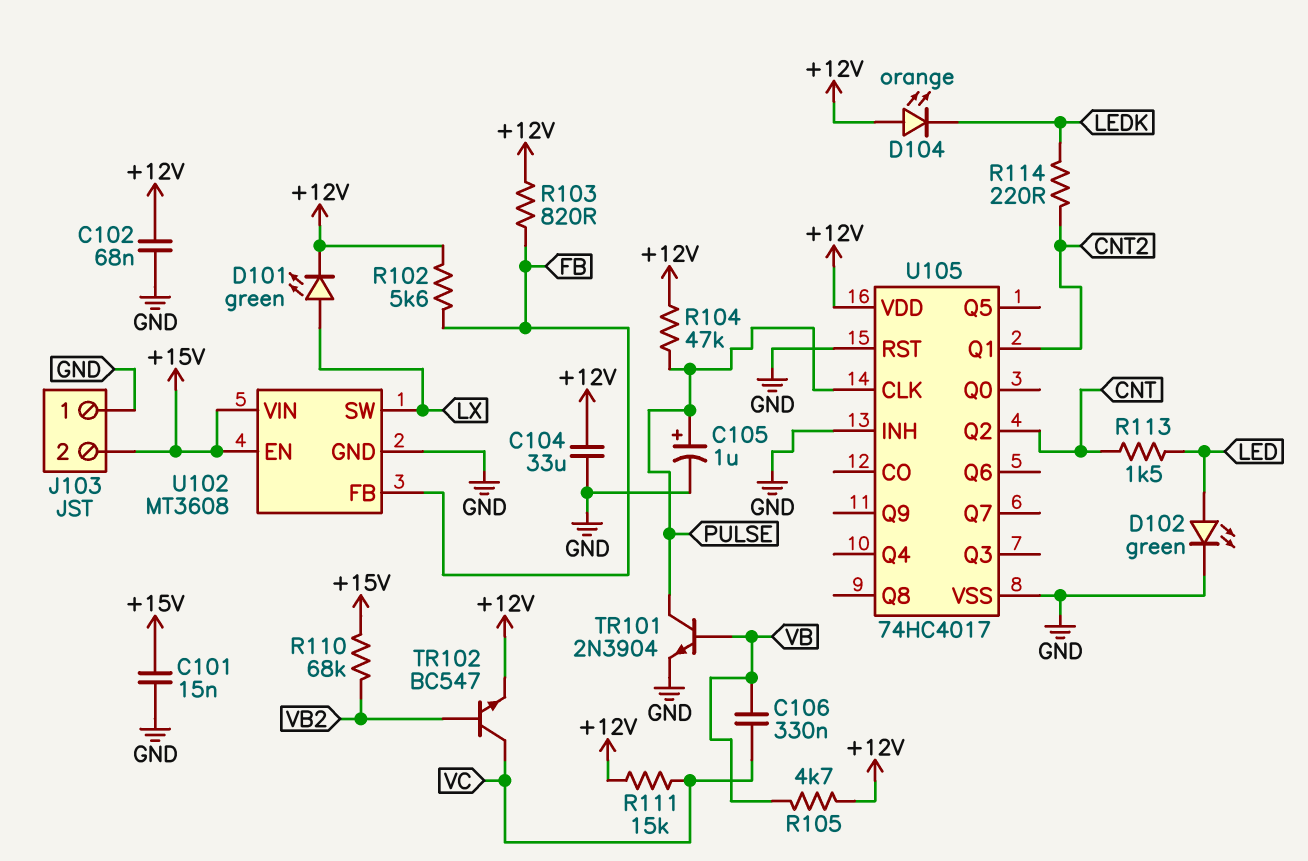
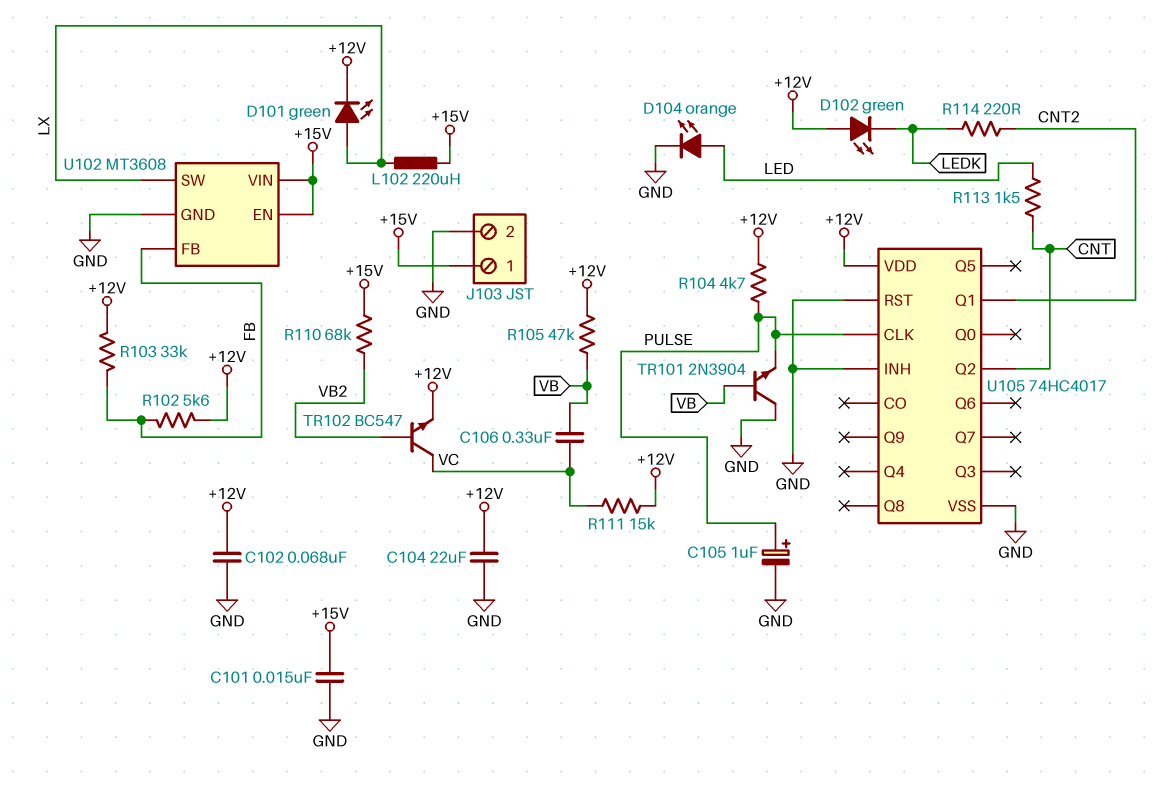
C104: 33uF (+12V, GND) -> 22uF (+12V, GND)
D102: LED green (A LED, K GND) -> LED green (A +12V, K LEDK)
D104: LED orange (A +12V, K LEDK) -> LED orange (A LED, K GND)
J103 pin 1: GND -> +15V
J103 pin 2: +15V -> GND
L102: none -> 220uH (+15V, LX)
R103: 820 (+12V, FB) -> 33k (+12V, FB)
R104: 47k (+12V, PULSE) -> 4.7k (+12V, PULSE)
R105: 4.7k (+12V, VB) -> 47k (+12V, VB)
TR101: NPN 2N3904 (B VB, C PULSE, E GND) -> NPN 2N3904 (B VB, C GND, E PULSE)

